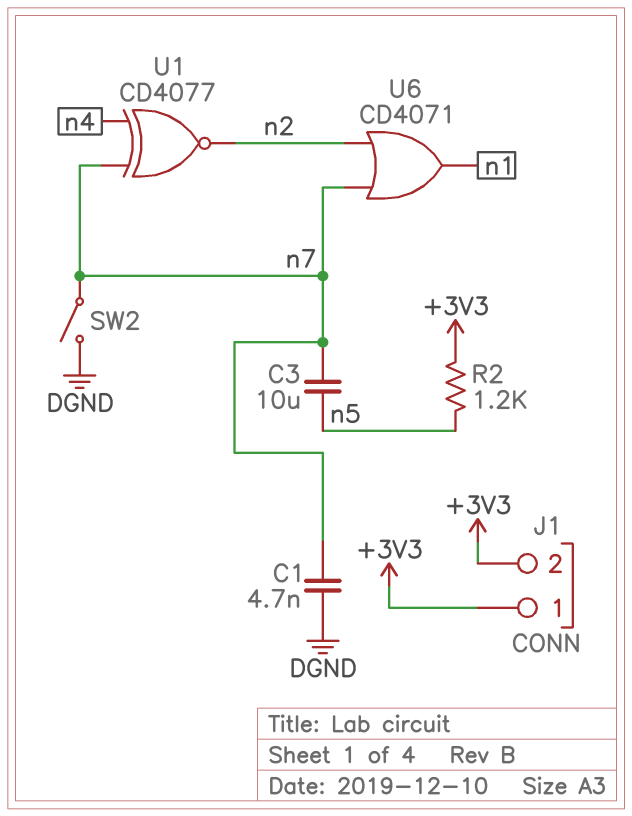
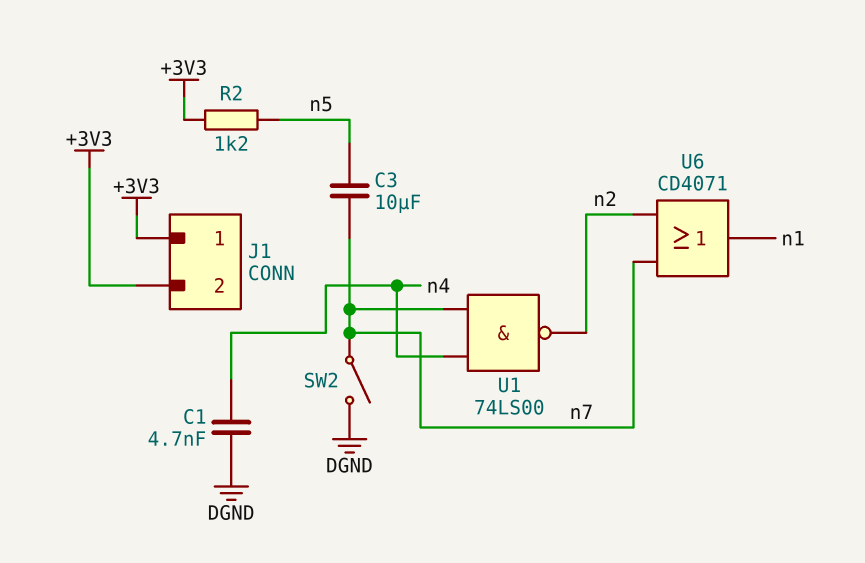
C1: 4.7nF (DGND, n7) -> 4.7nF (DGND, n4)
U1: XNOR CD4077 (in n4, in n7, out n2) -> NAND 74LS00 (in n4, in n7, out n2)

